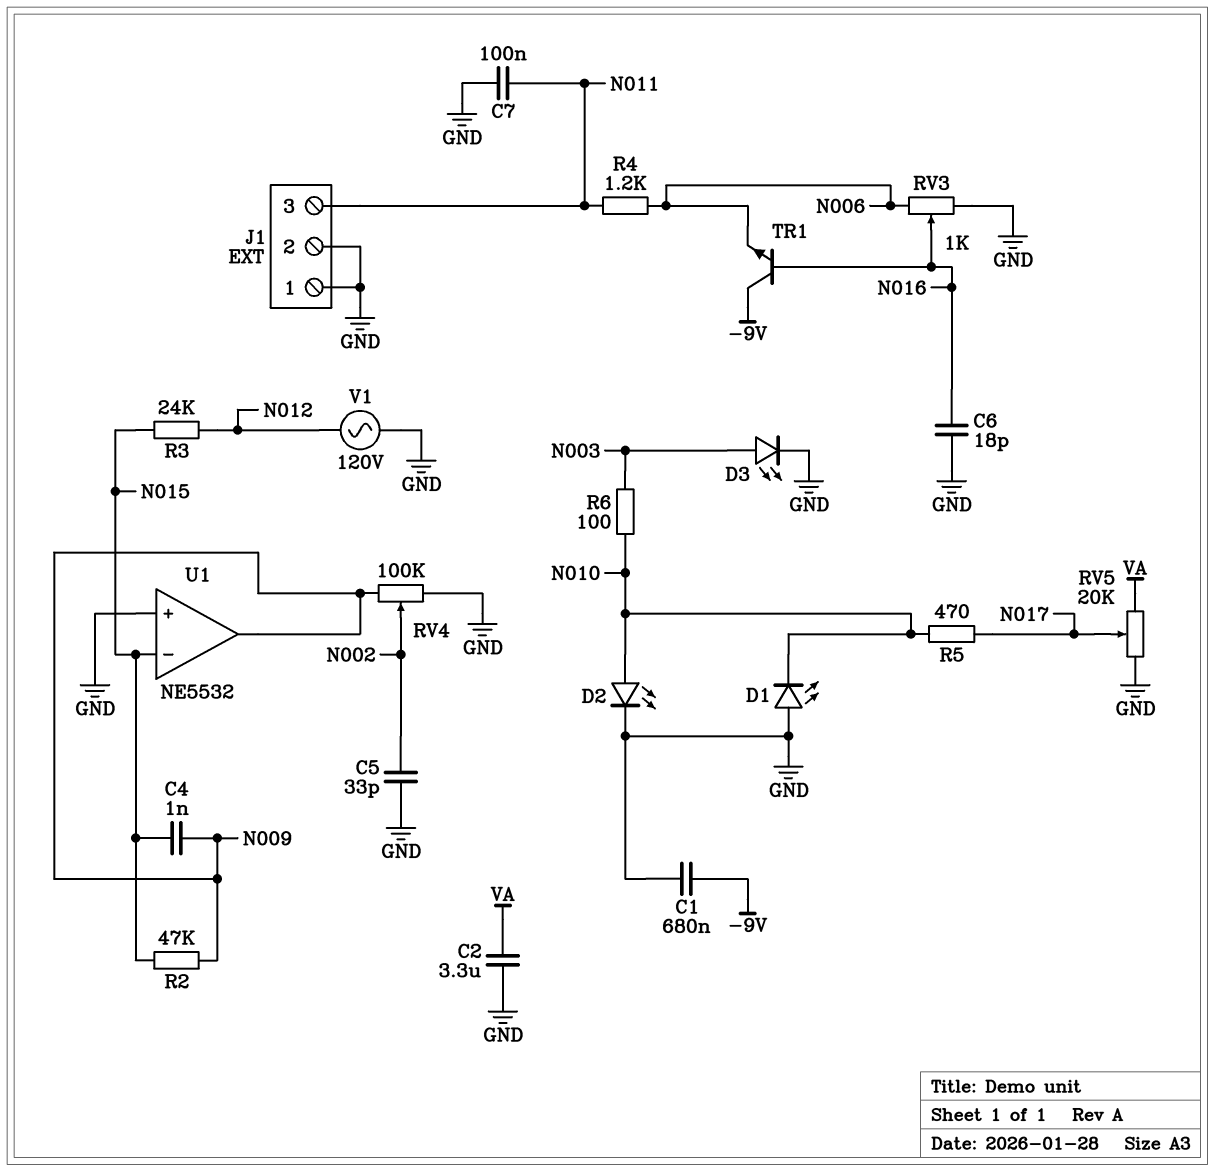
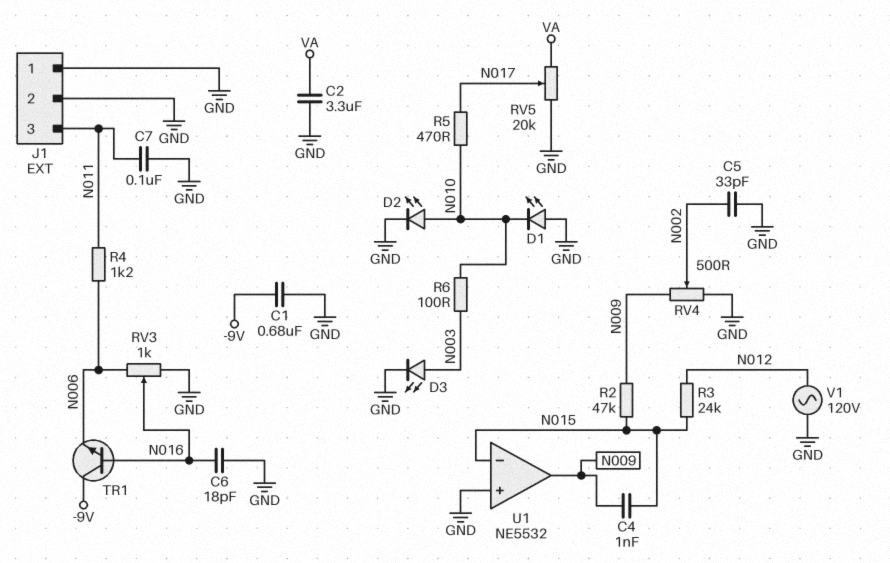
RV4: 100k (GND, N009, wiper N002) -> 500 (GND, N009, wiper N002)

